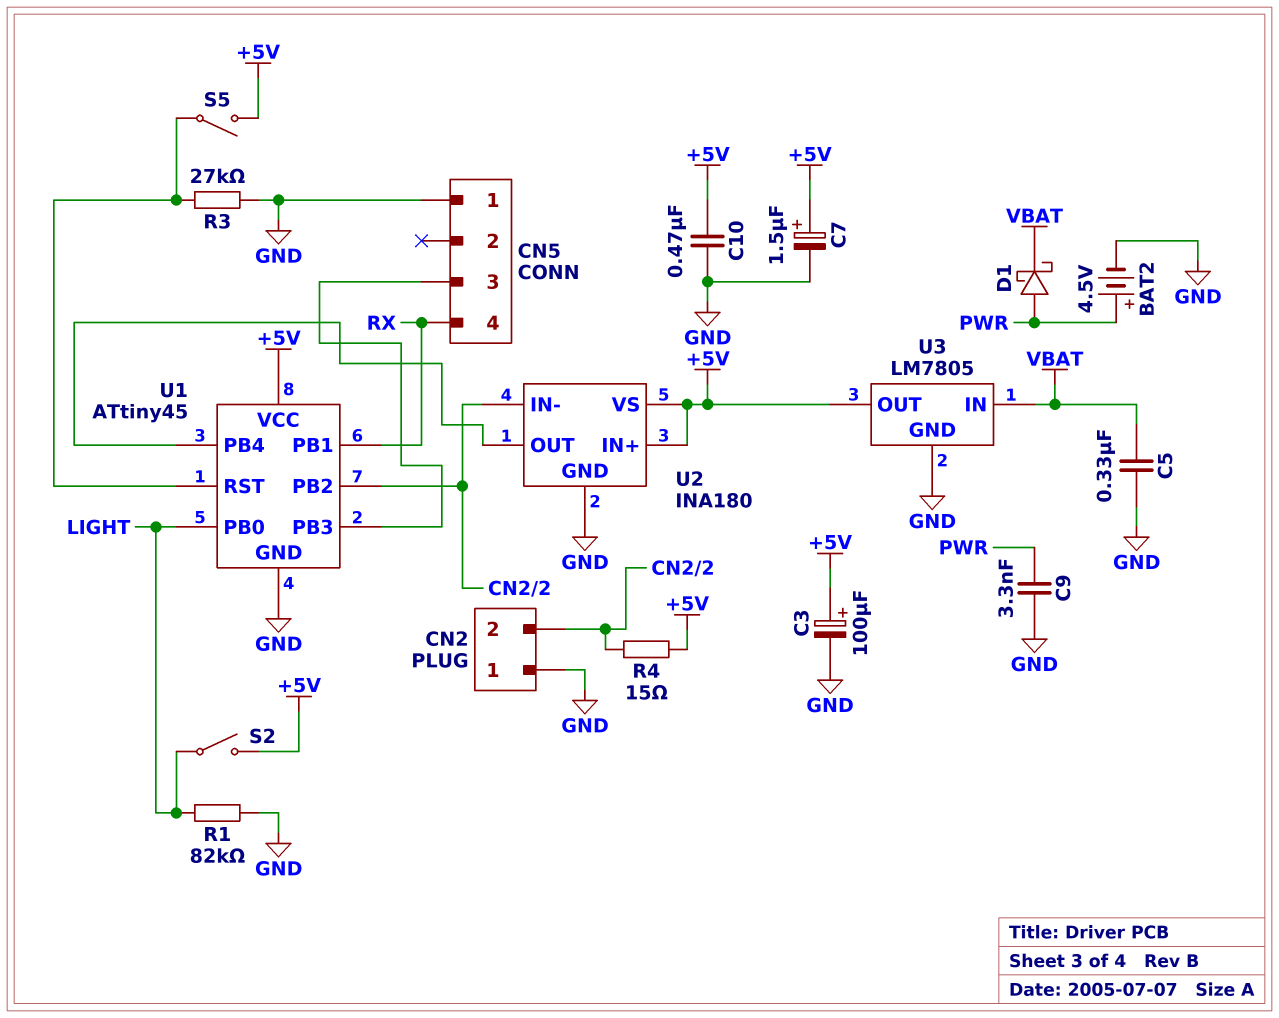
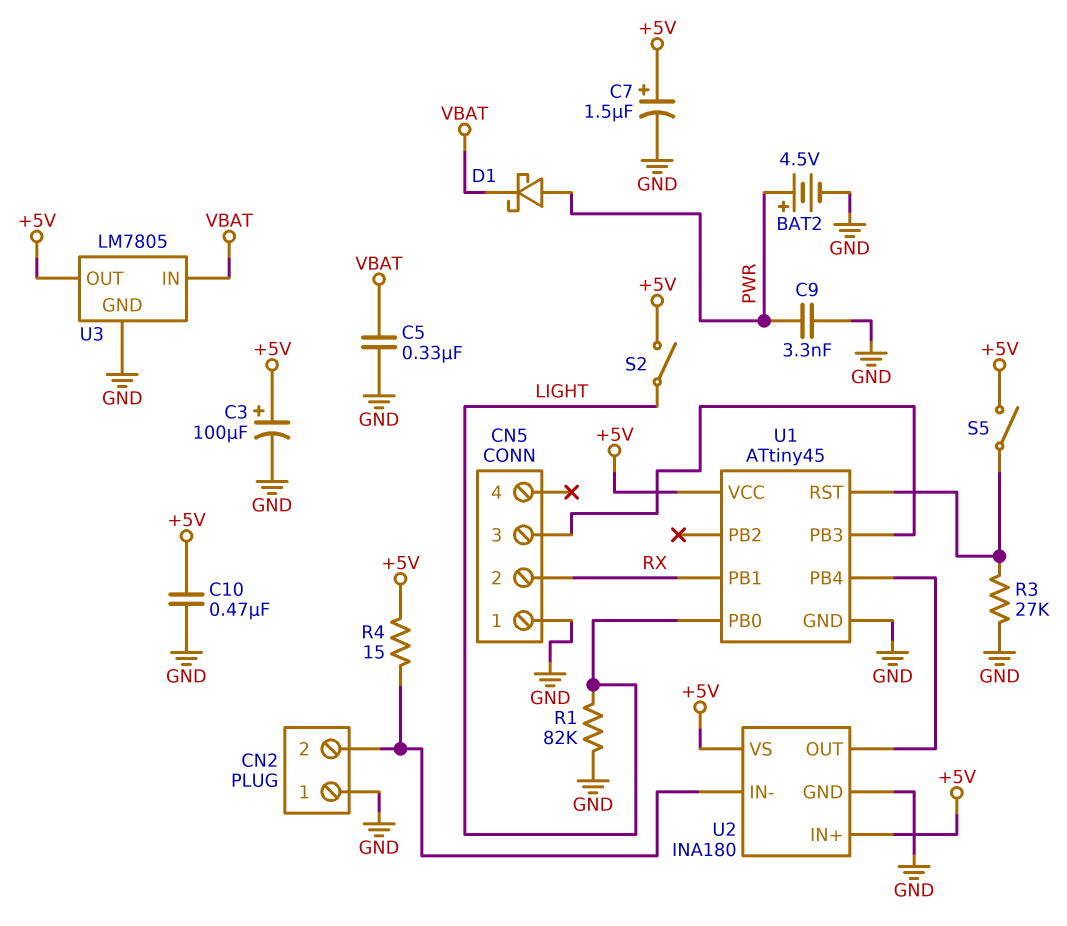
CN5 pin 2: none -> RX
CN5 pin 4: RX -> none
U1 pin PB2: CN2/2 -> none

